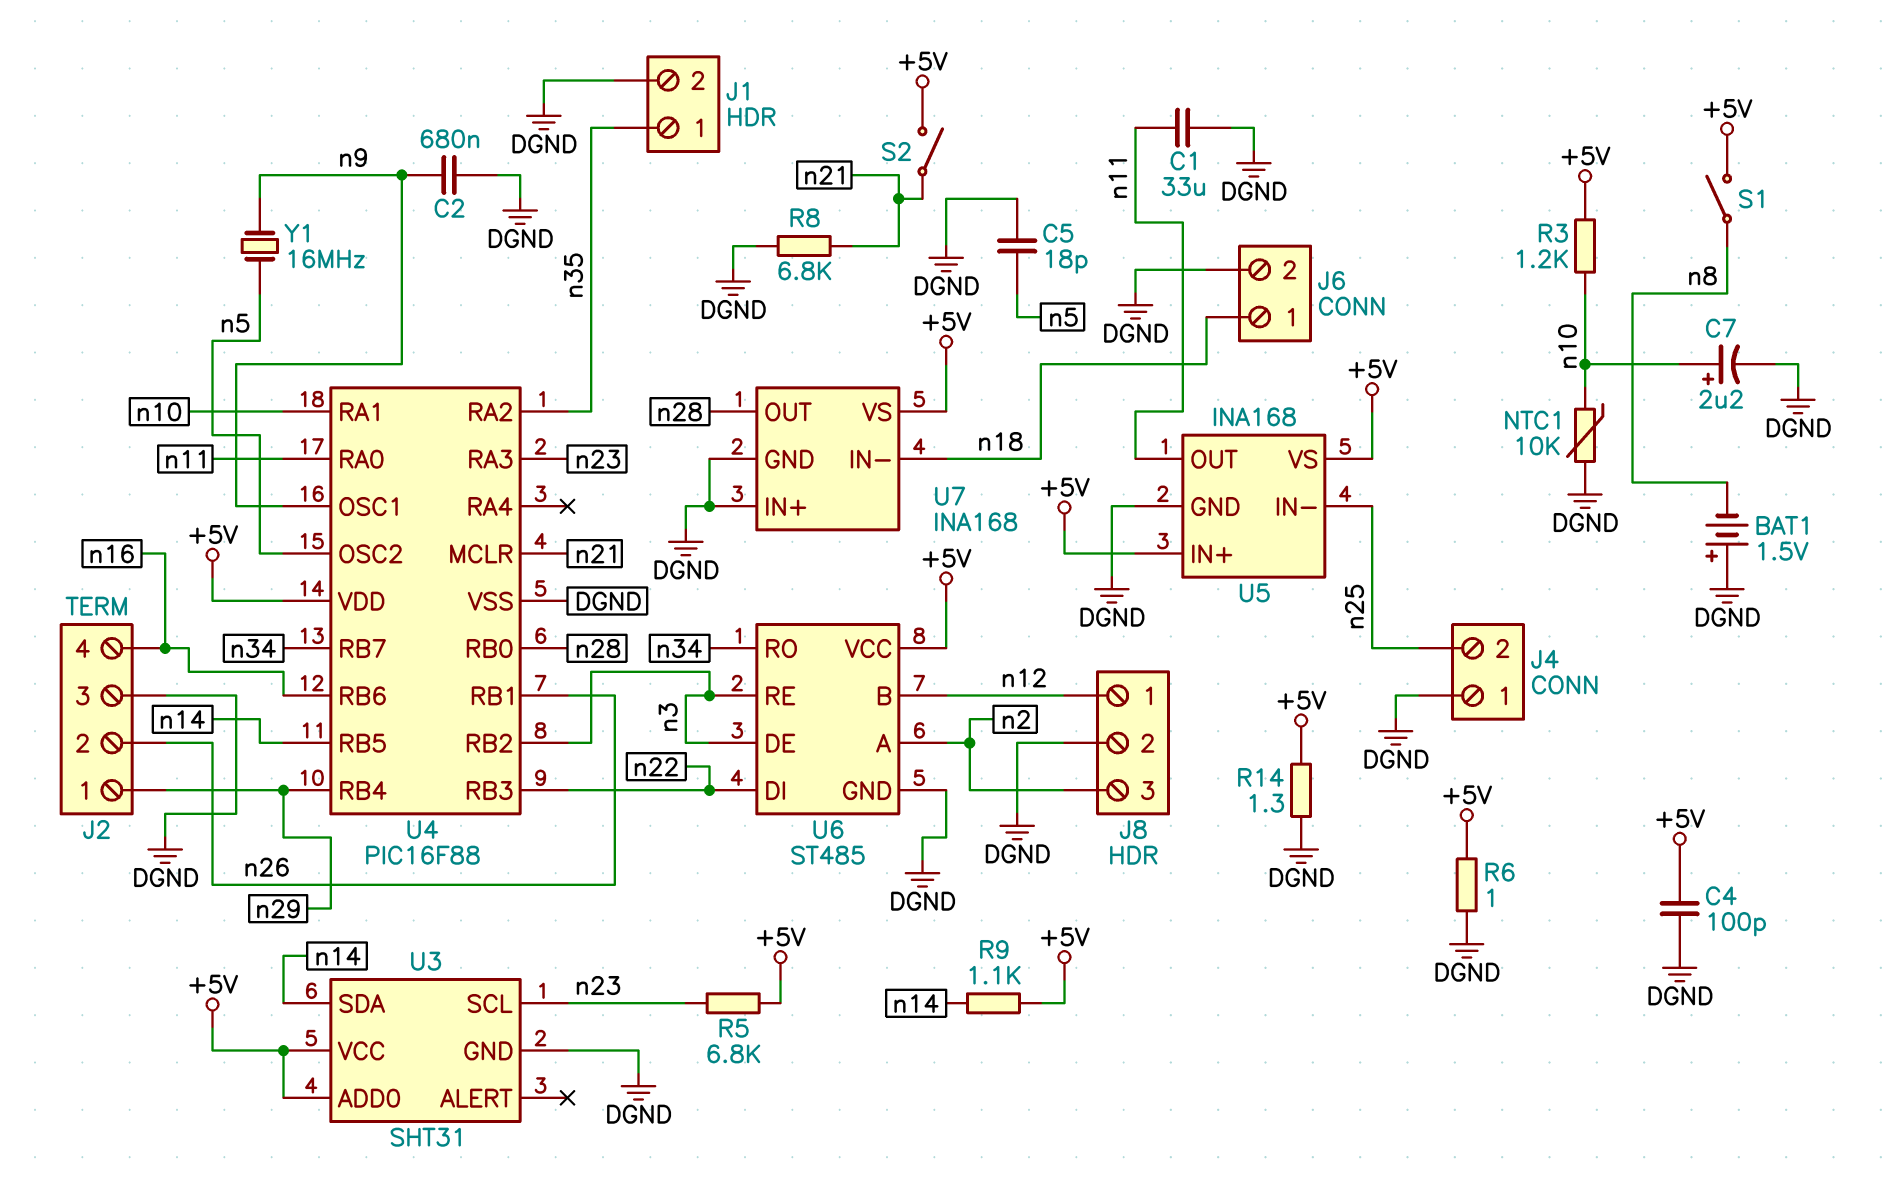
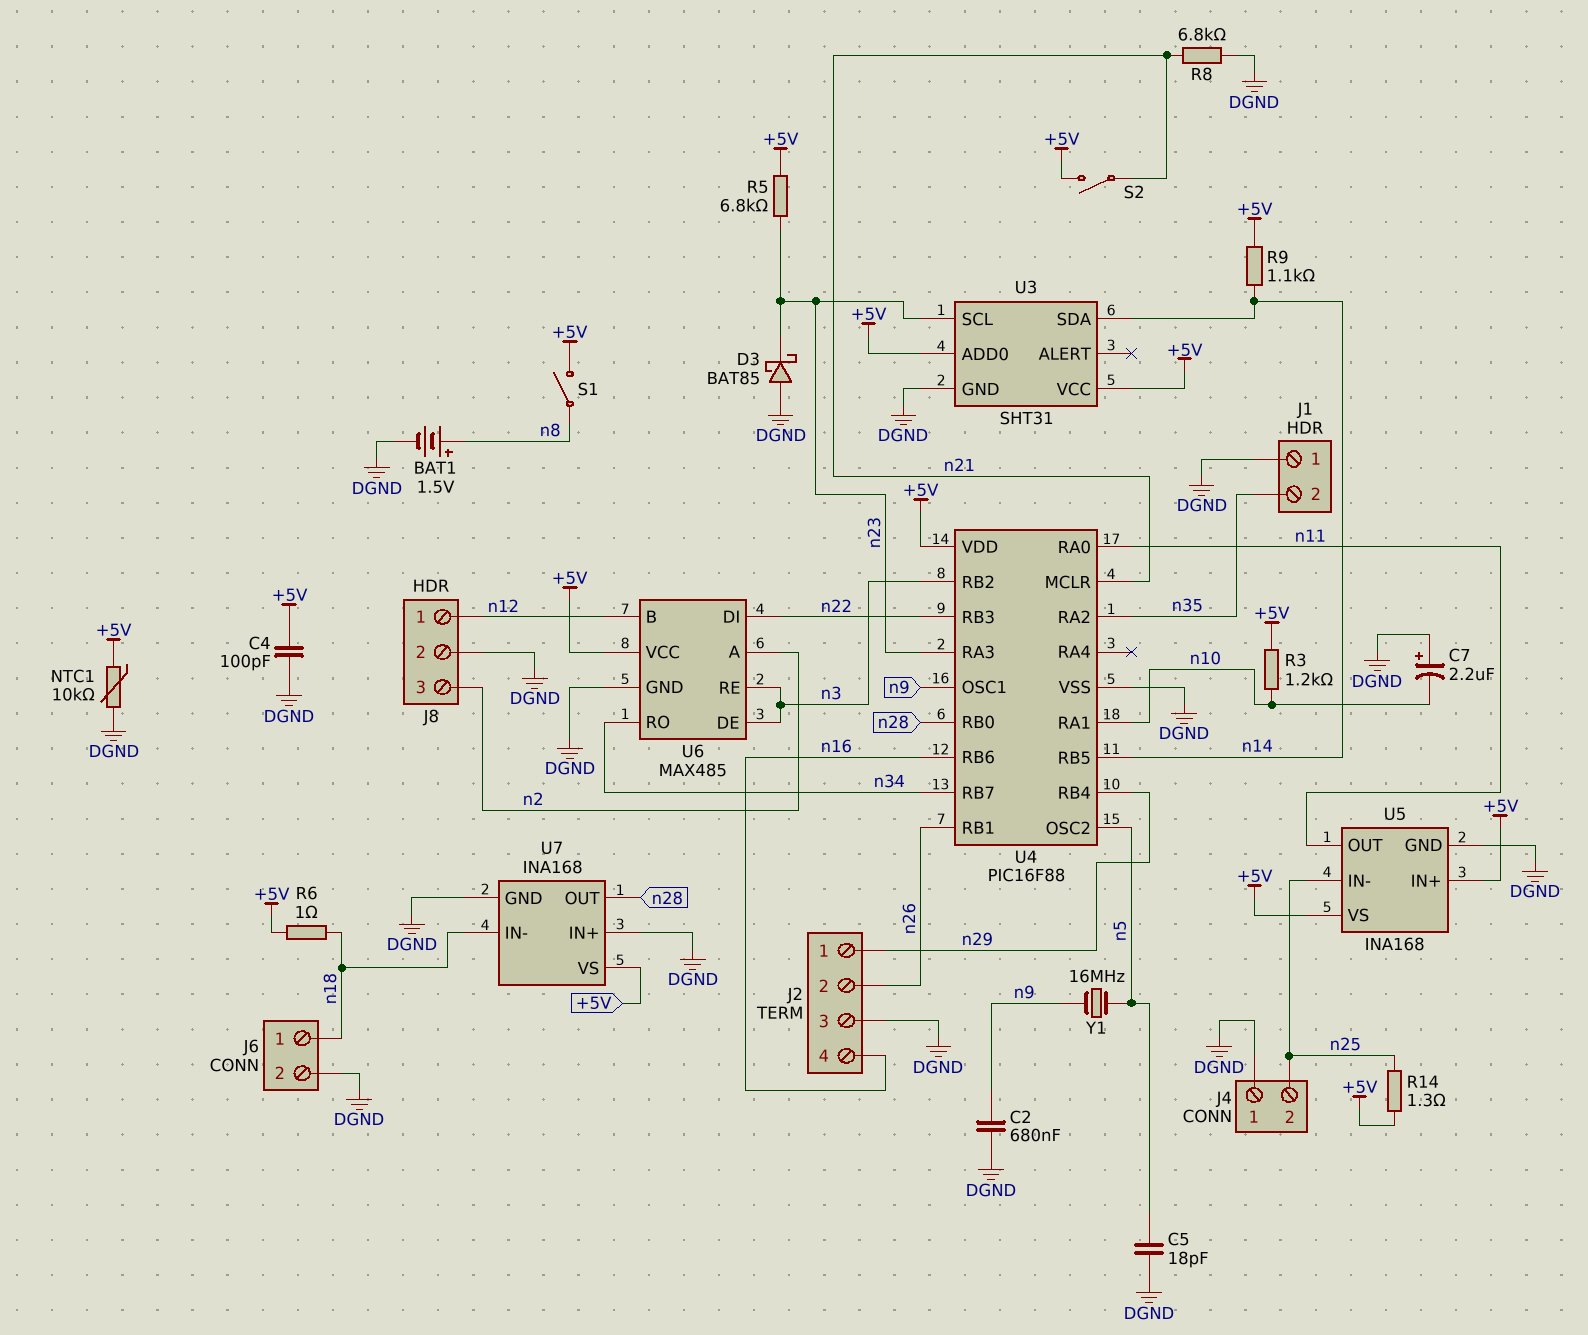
BAT1: 1.5V (plus DGND, minus n8) -> 1.5V (plus n8, minus DGND)
C1: 33uF (DGND, n11) -> none
C7: 2.2uF (plus n10, minus DGND) -> 2.2uF (plus DGND, minus n10)
D3: none -> schottky BAT85 (A DGND, K n23)
J1 pin 1: n35 -> DGND
J1 pin 2: DGND -> n35
NTC1: 10k (DGND, n10) -> 10k (+5V, DGND)
R6: 1 (+5V, DGND) -> 1 (+5V, n18)
R14: 1.3 (+5V, DGND) -> 1.3 (+5V, n25)
U6: ST485 -> MAX485

